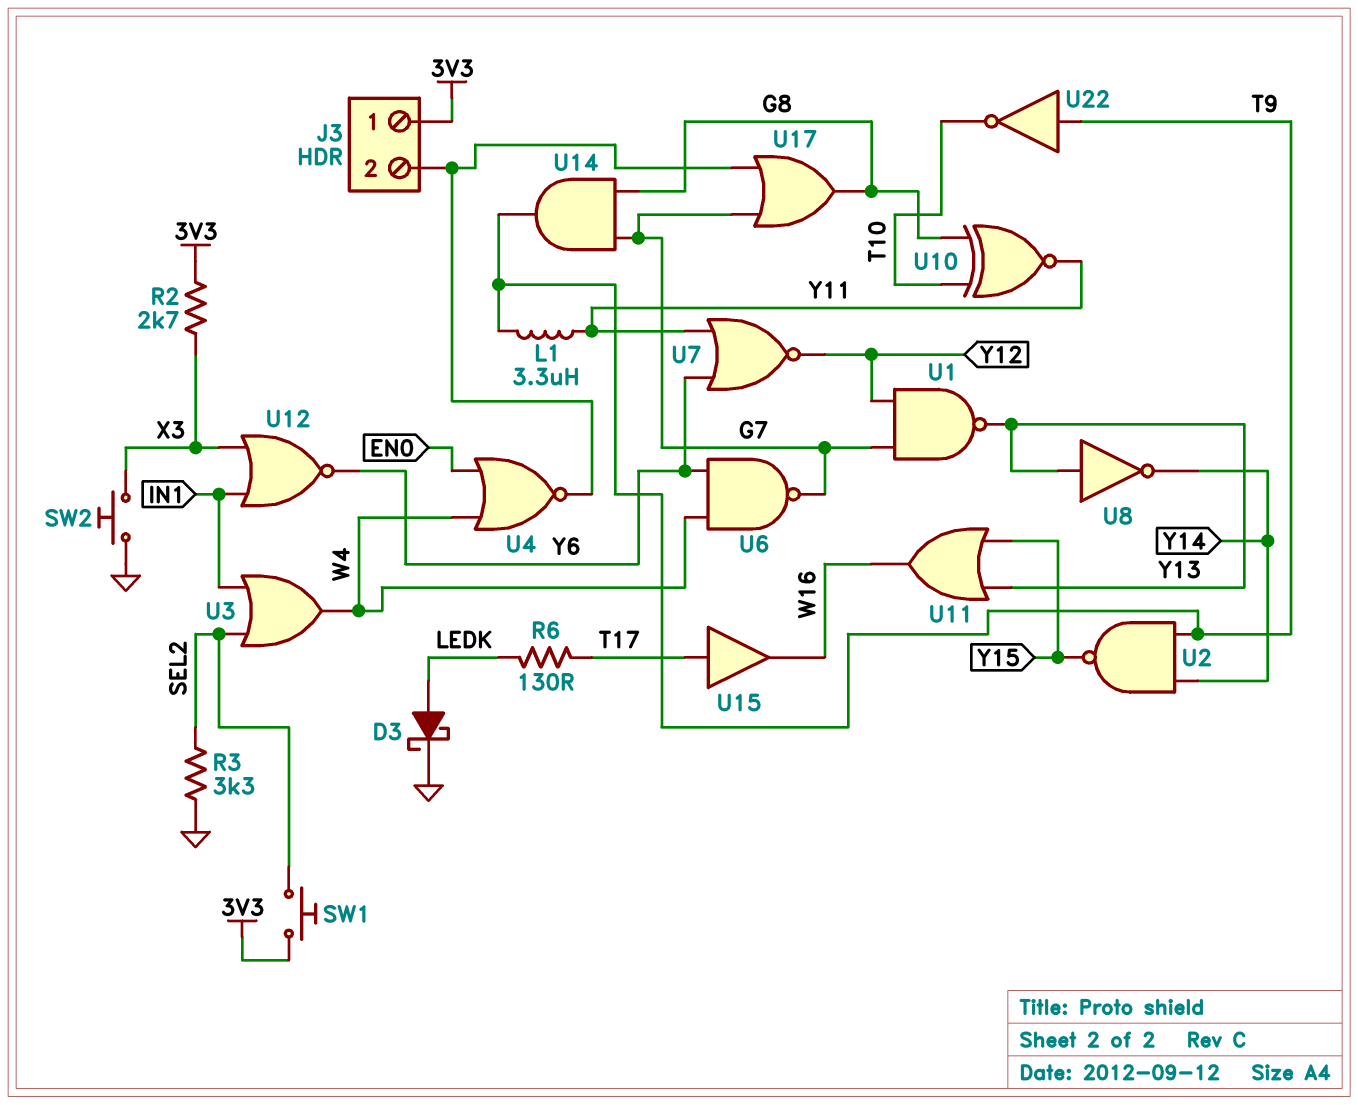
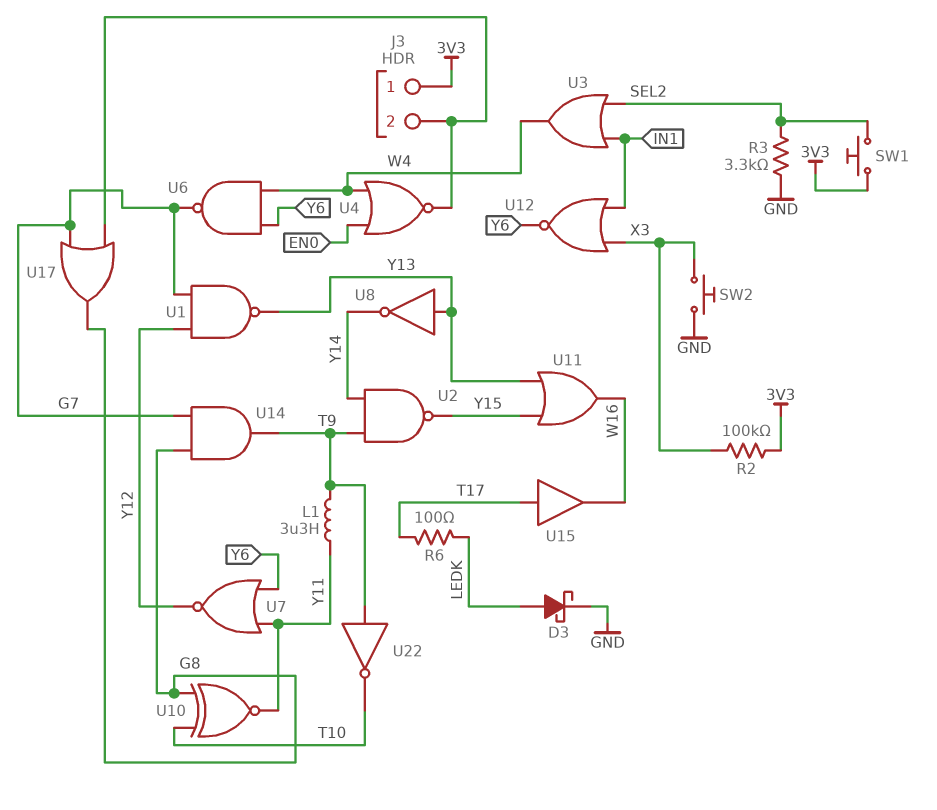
R2: 2.7k (3V3, X3) -> 100k (3V3, X3)
R6: 130 (LEDK, T17) -> 100 (LEDK, T17)

